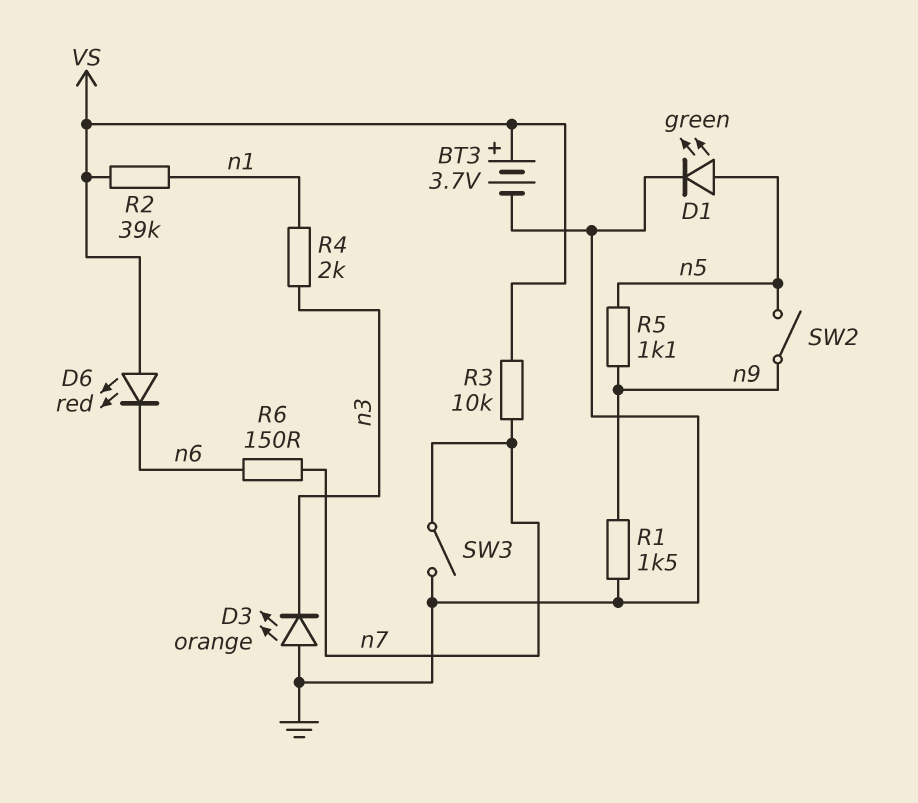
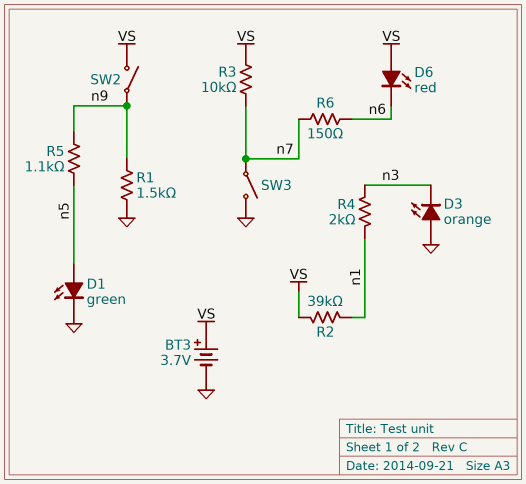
SW2: switch (n5, n9) -> switch (VS, n9)

